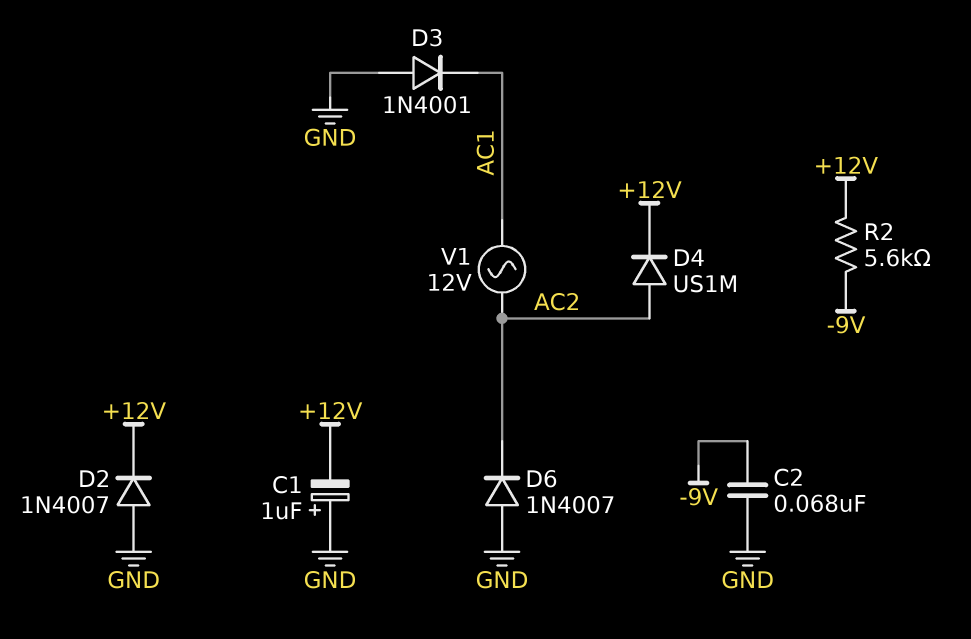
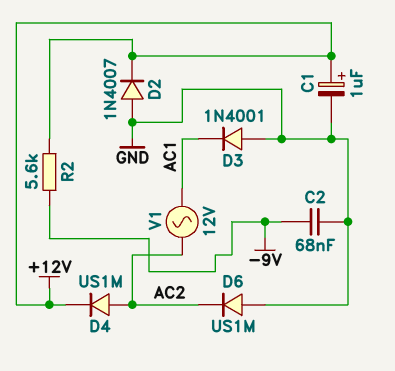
C1: 1uF (plus GND, minus +12V) -> 1uF (plus +12V, minus GND)
D6: diode 1N4007 (A GND, K AC2) -> diode US1M (A GND, K AC2)

